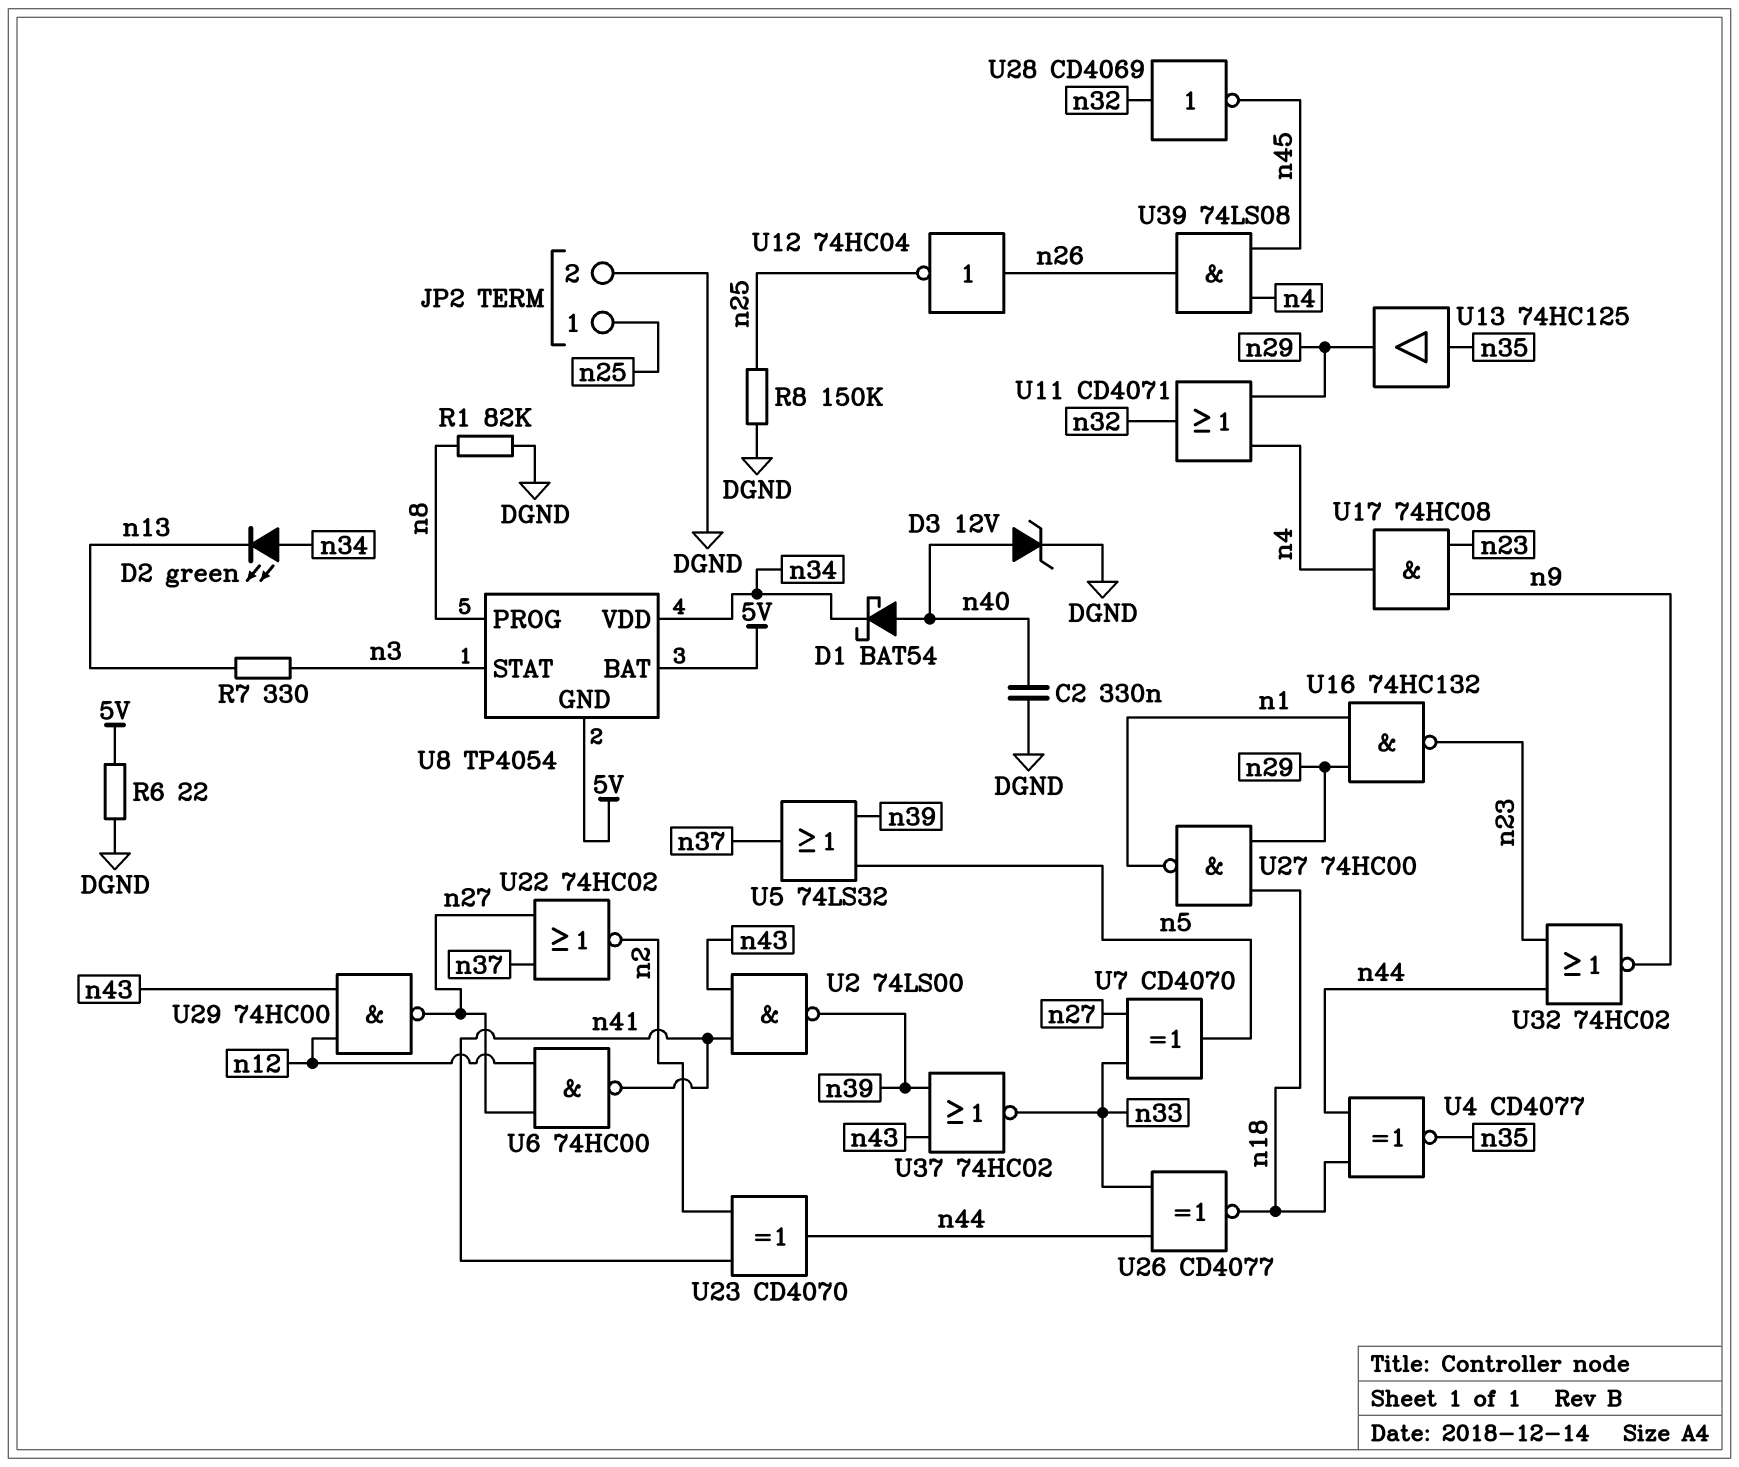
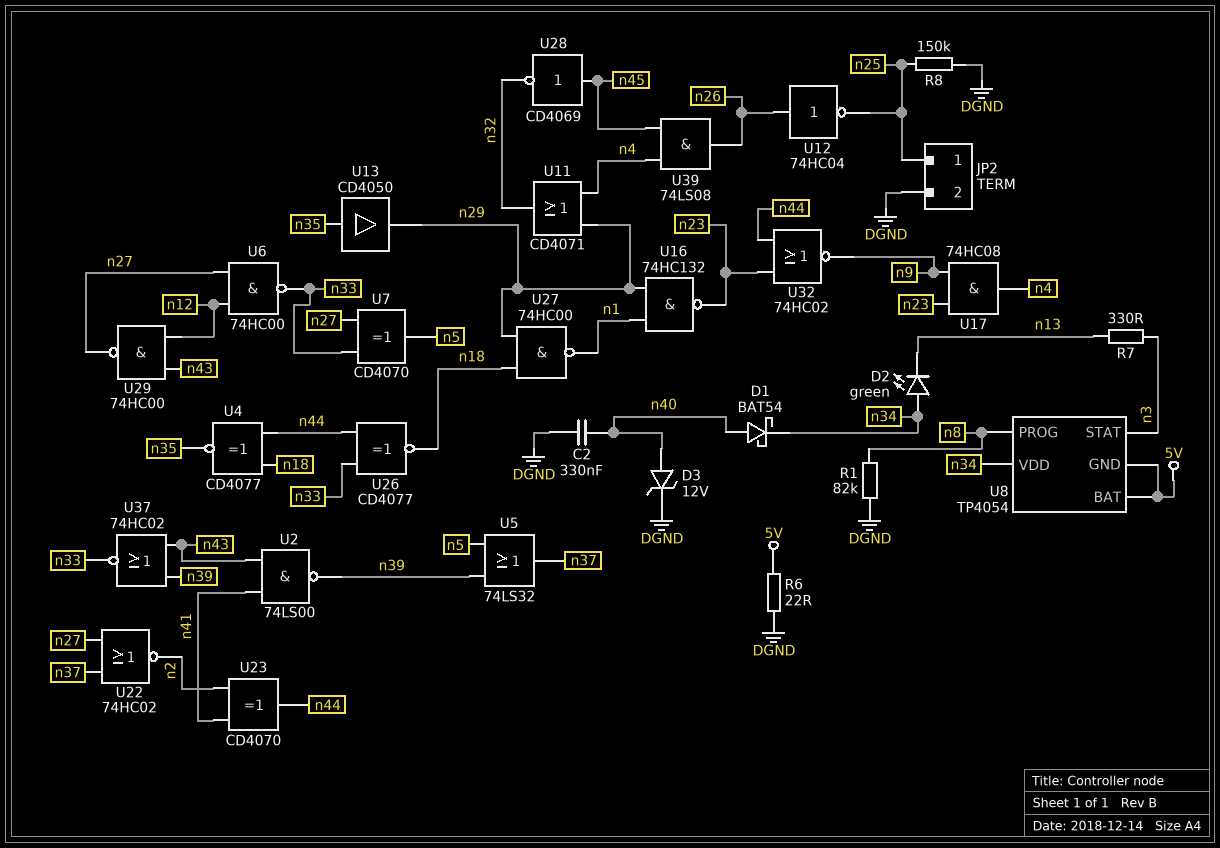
U6: NAND 74HC00 (in n12, in n27, out n41) -> NAND 74HC00 (in n12, in n27, out n33)
U13: buffer 74HC125 (in n35, out n29) -> buffer CD4050 (in n35, out n29)
U28: NOT CD4069 (in n32, out n45) -> NOT CD4069 (in n45, out n32)

